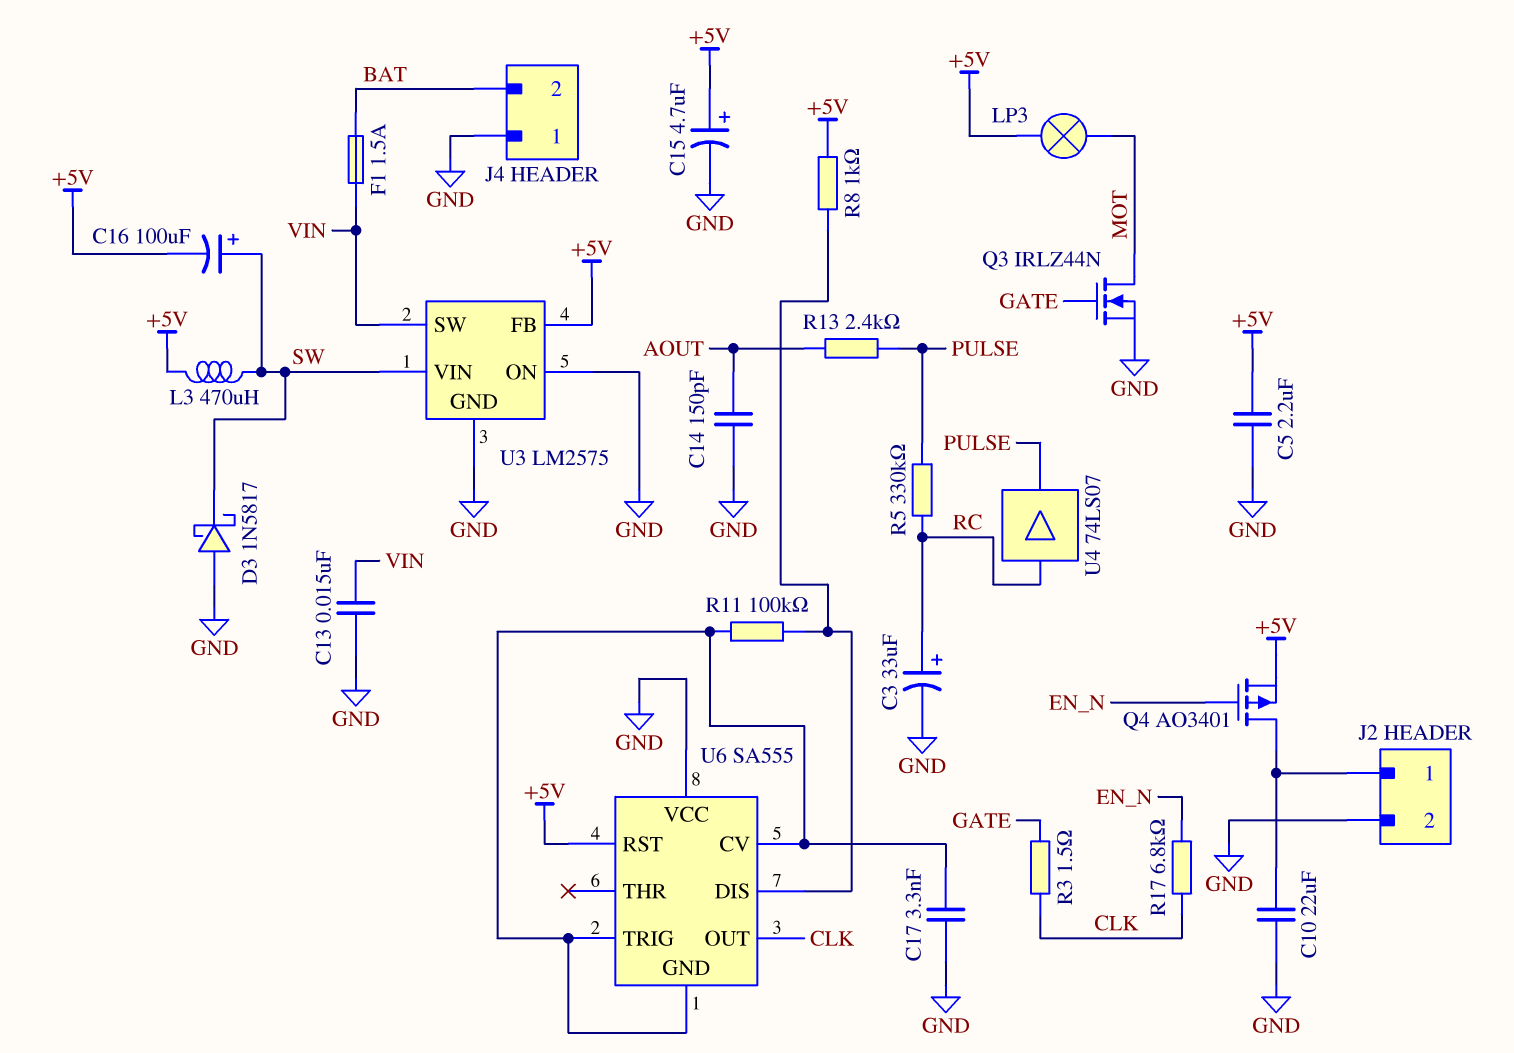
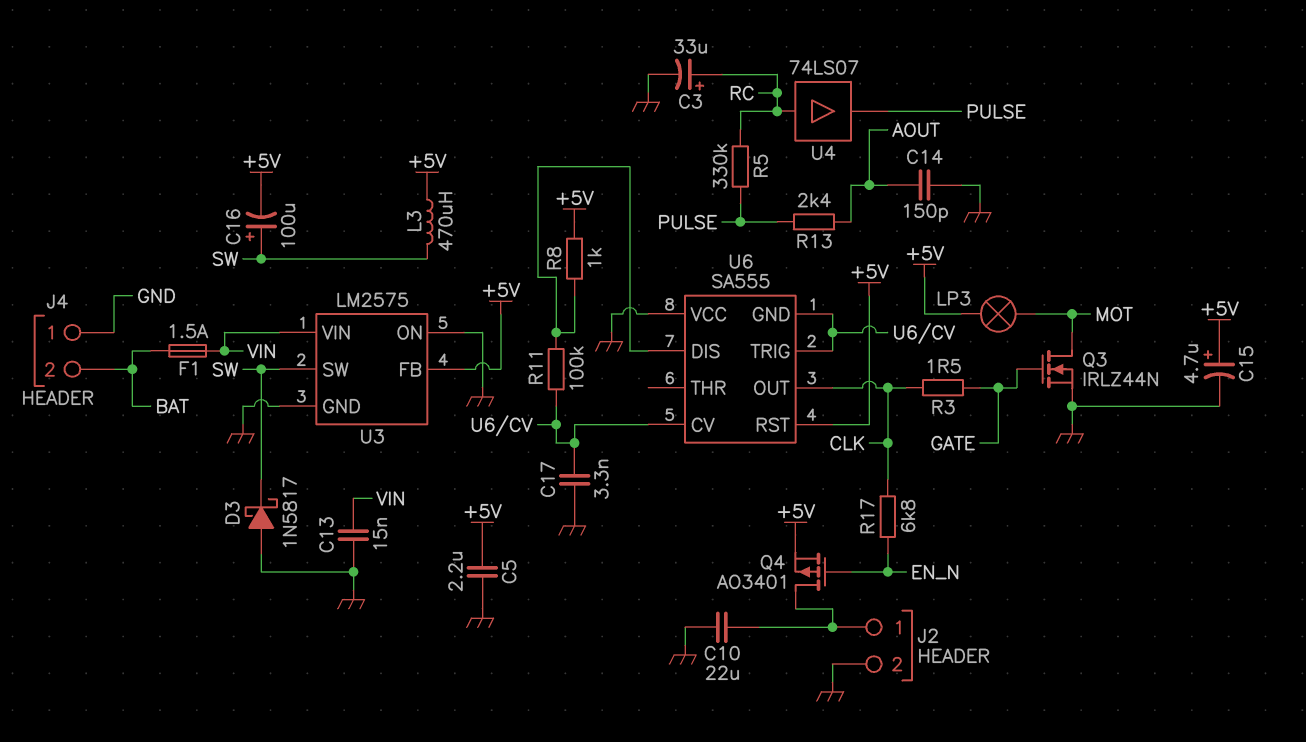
U3 pin SW: VIN -> SW
U3 pin VIN: SW -> VIN

